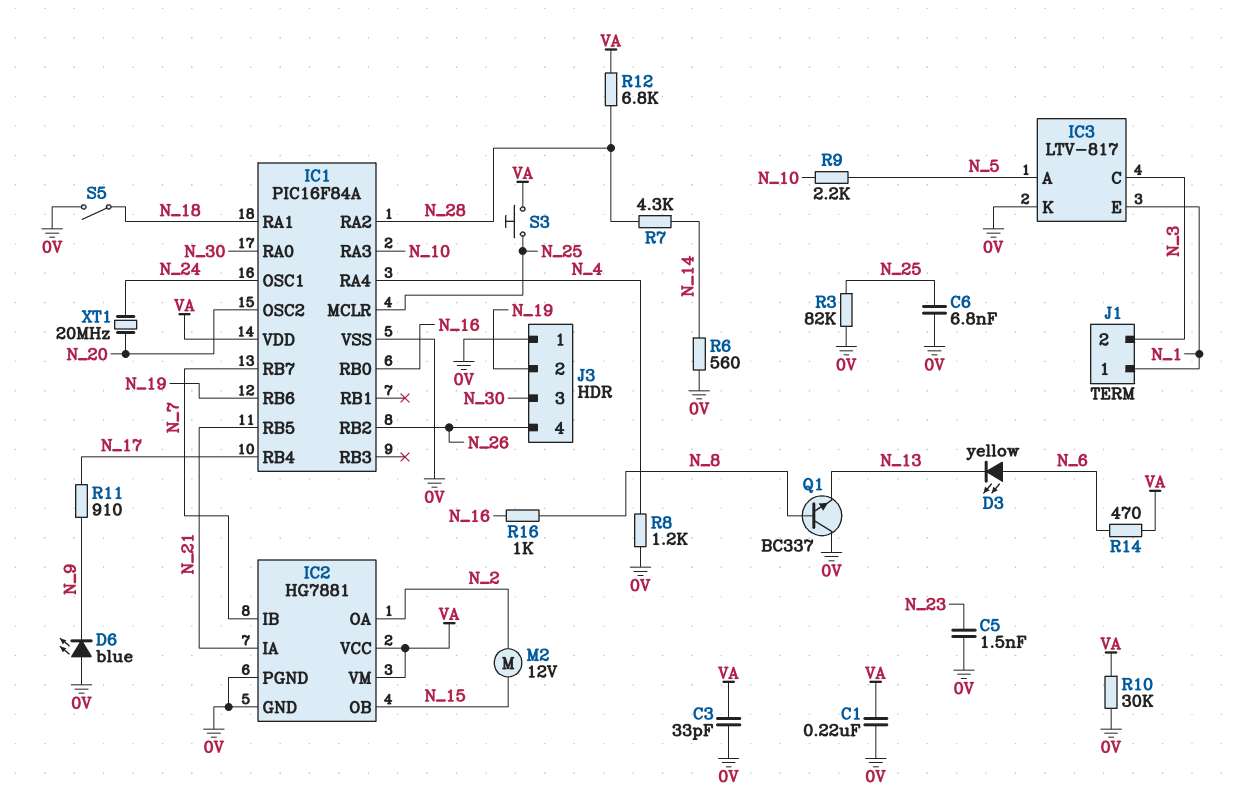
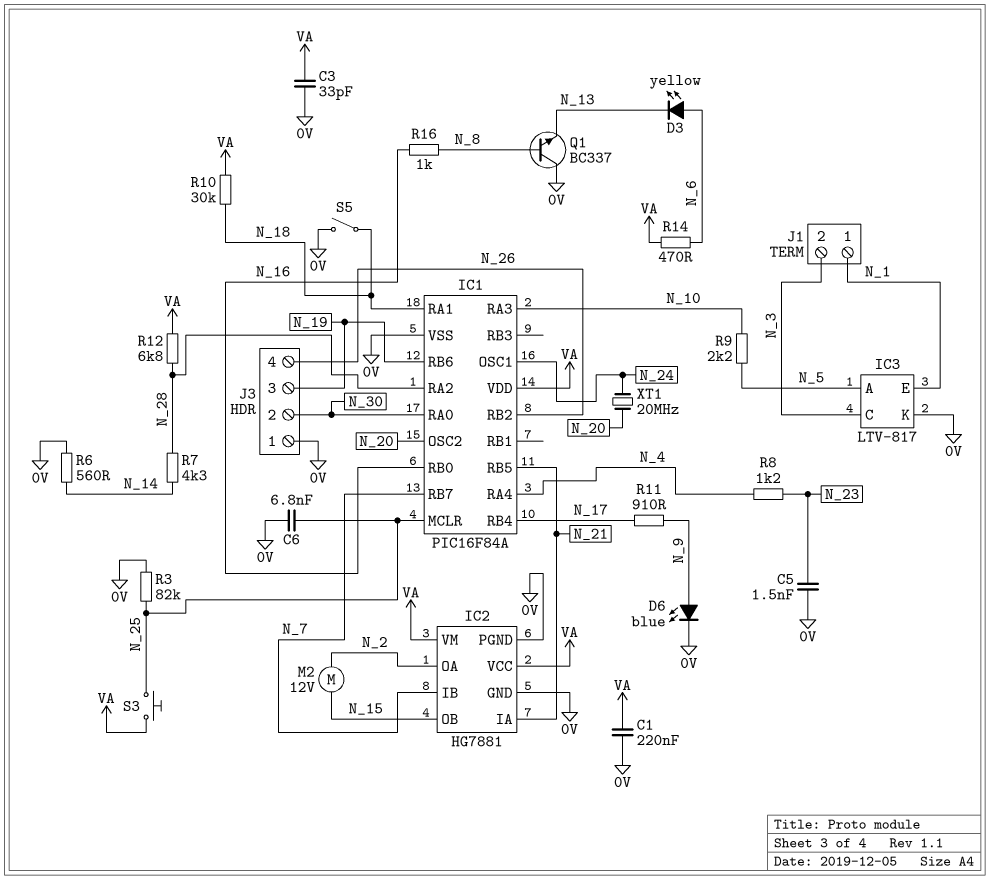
D6: LED blue (A 0V, K N_9) -> LED blue (A N_9, K 0V)
J3 pin 2: N_19 -> N_30
J3 pin 3: N_30 -> N_19
R8: 1.2k (0V, N_4) -> 1.2k (N_4, N_23)
R10: 30k (0V, VA) -> 30k (N_18, VA)

